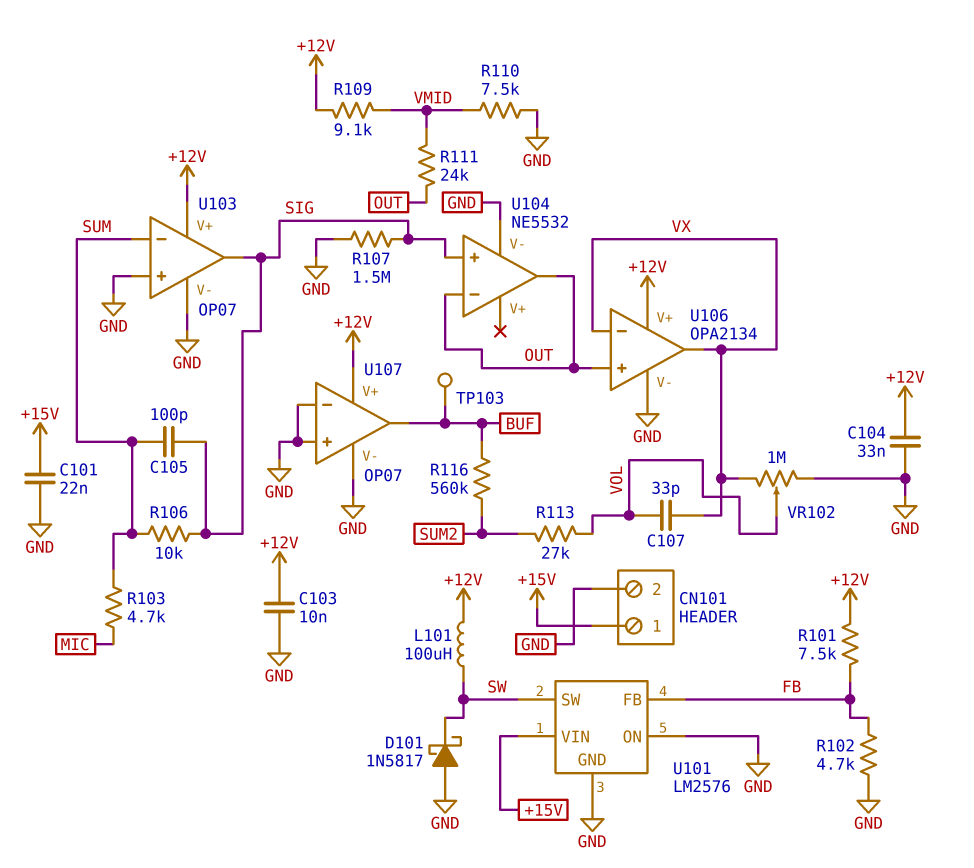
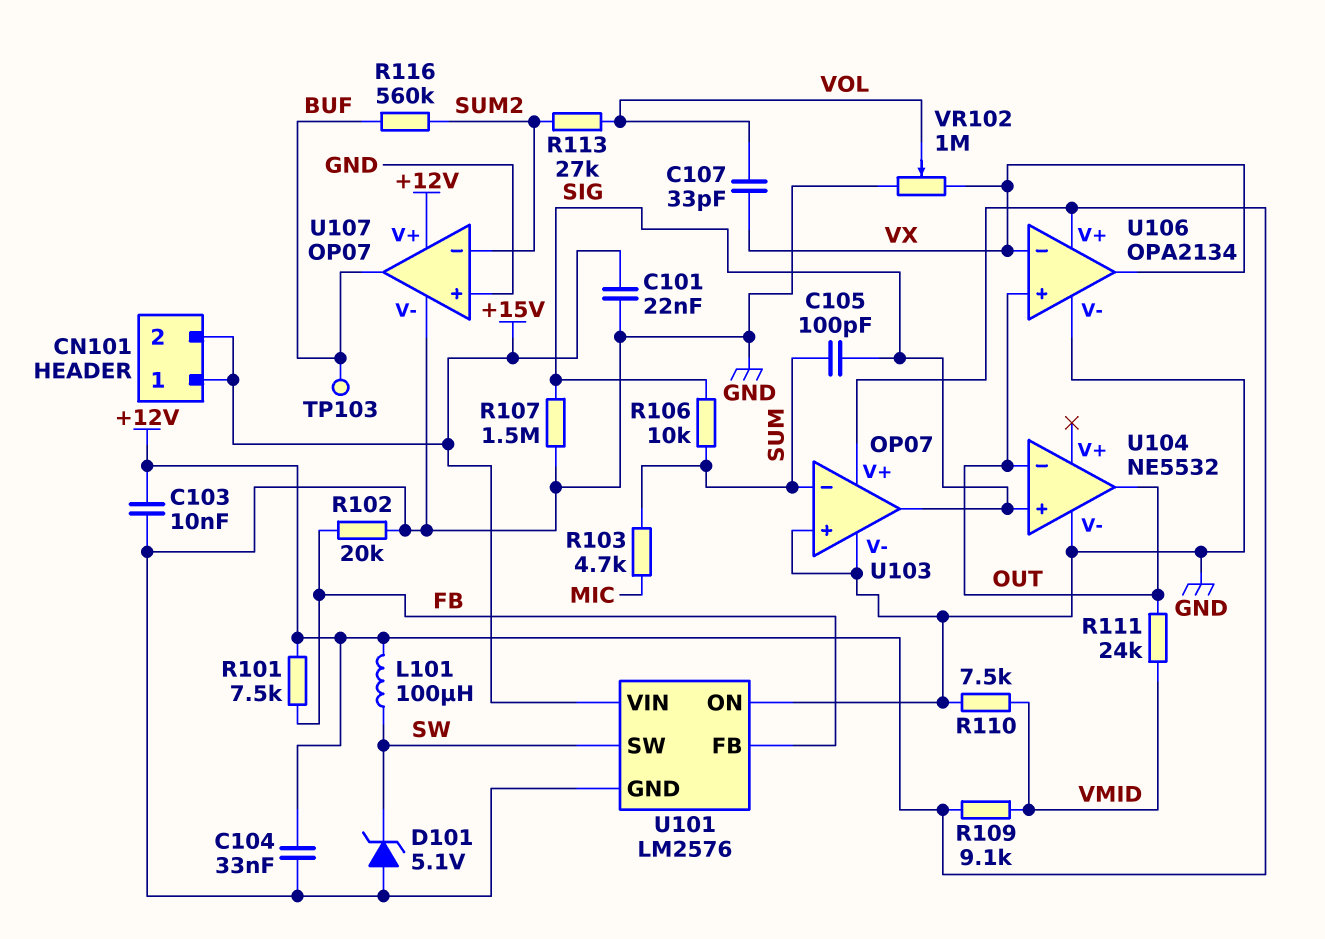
CN101 pin 2: GND -> +15V
D101: schottky 1N5817 (A GND, K SW) -> zener 5.1V (A GND, K SW)
R102: 4.7k (FB, GND) -> 20k (FB, GND)
U107 pin in-: GND -> SUM2

